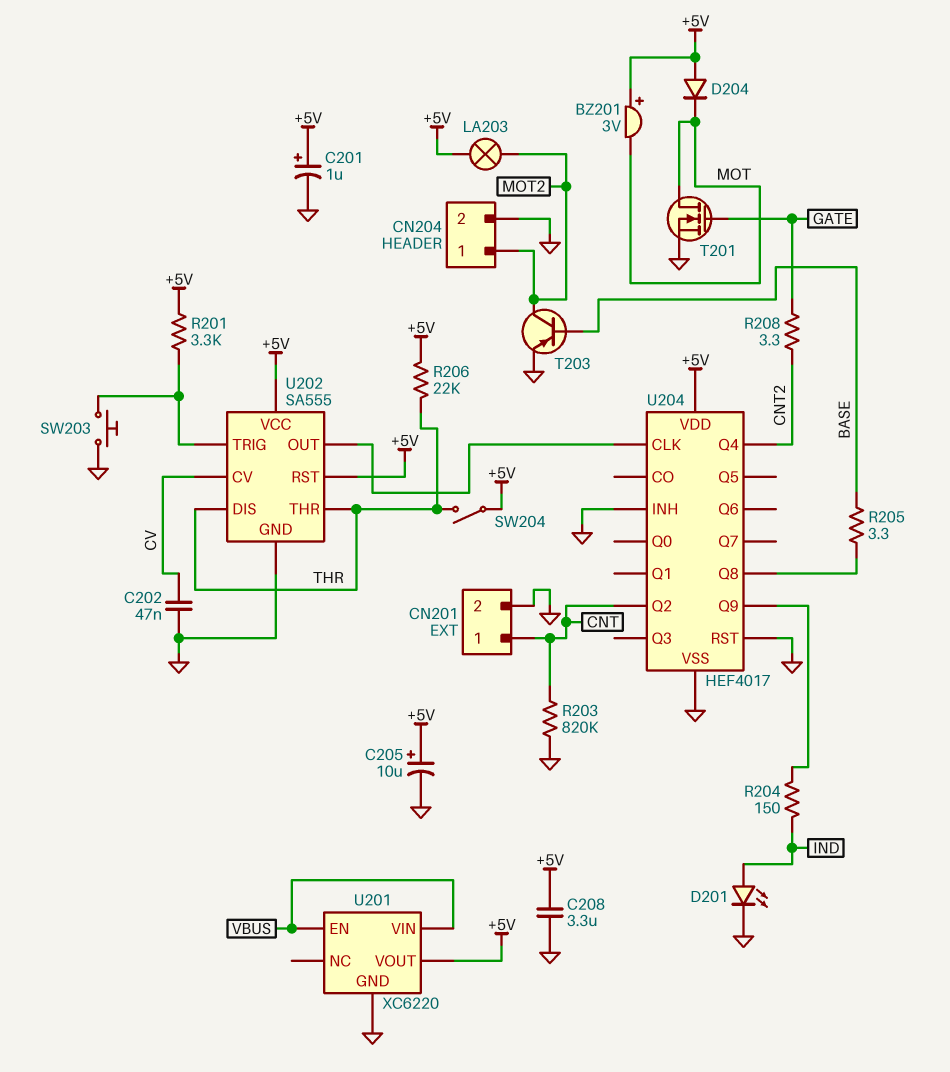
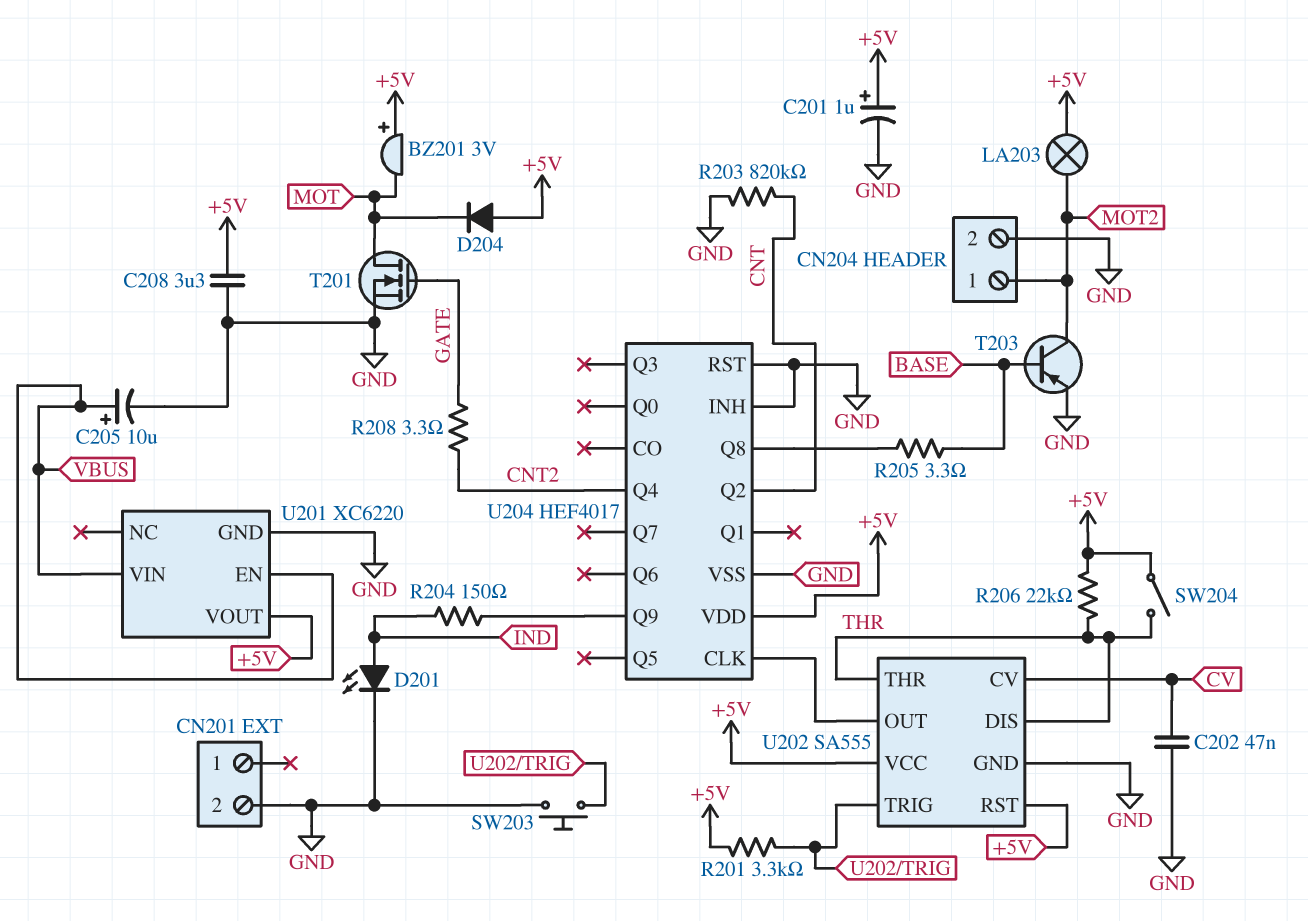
C205: 10uF (plus +5V, minus GND) -> 10uF (plus VBUS, minus GND)
CN201 pin 1: CNT -> none

